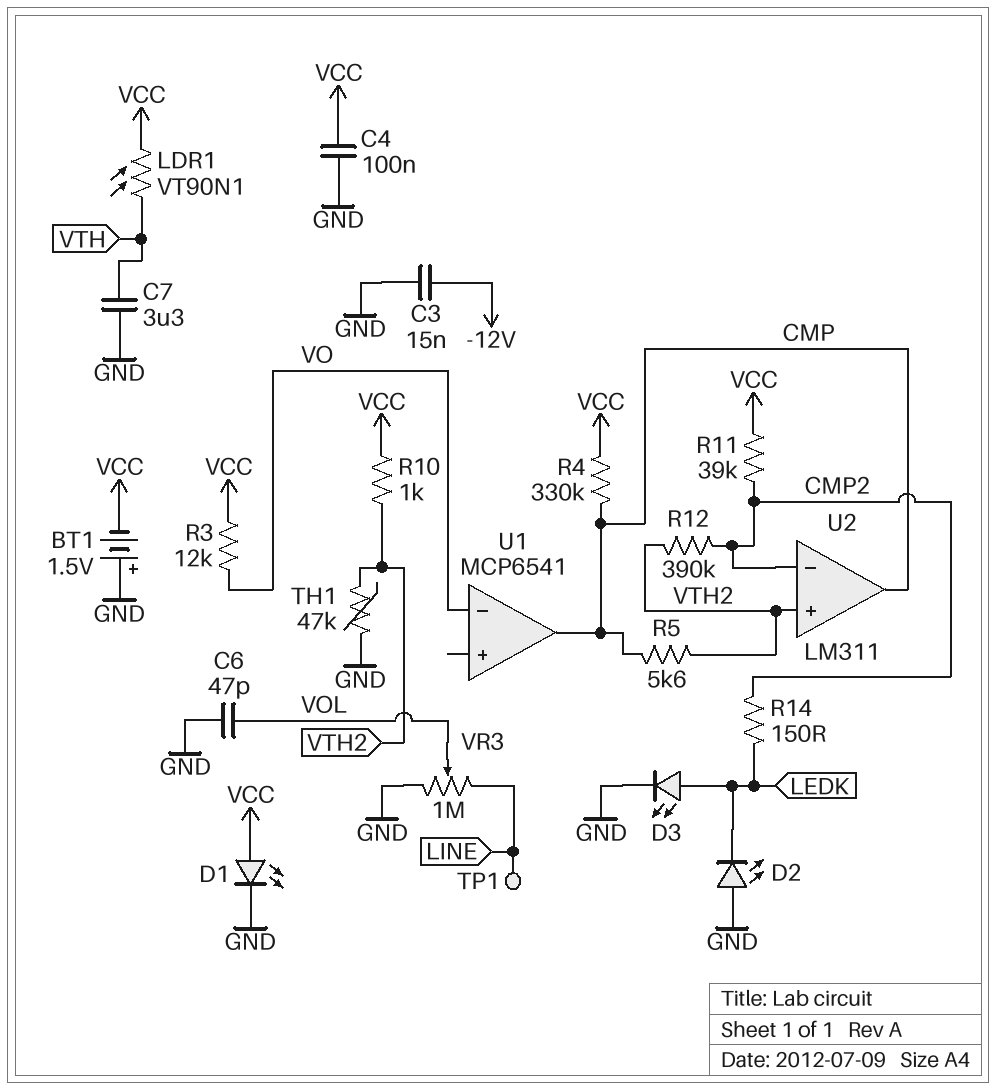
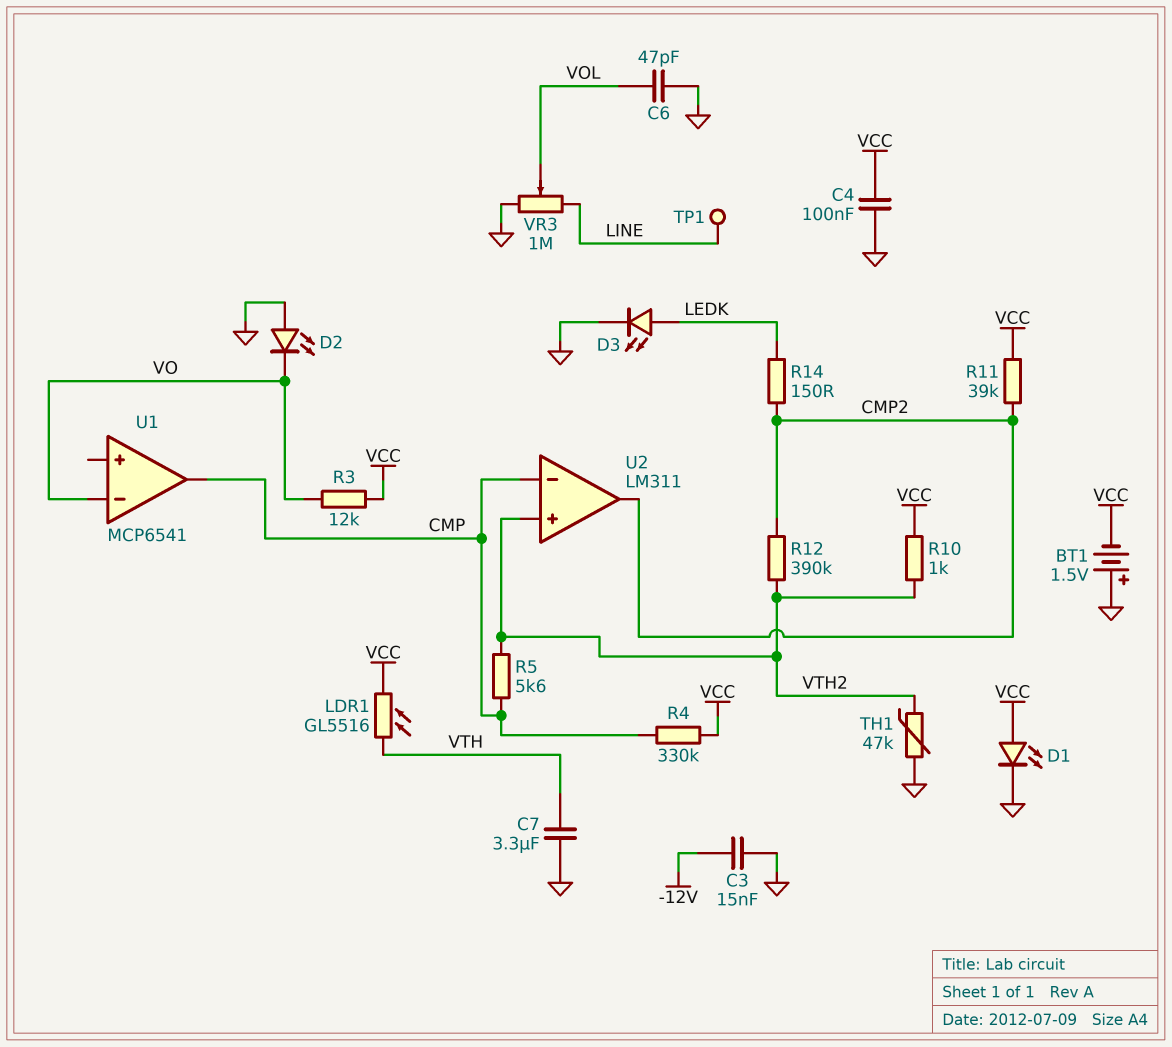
D2: LED (A GND, K LEDK) -> LED (A GND, K VO)
LDR1: VT90N1 (VCC, VTH) -> GL5516 (VCC, VTH)
U2 pin in-: CMP2 -> CMP
U2 pin out: CMP -> CMP2

